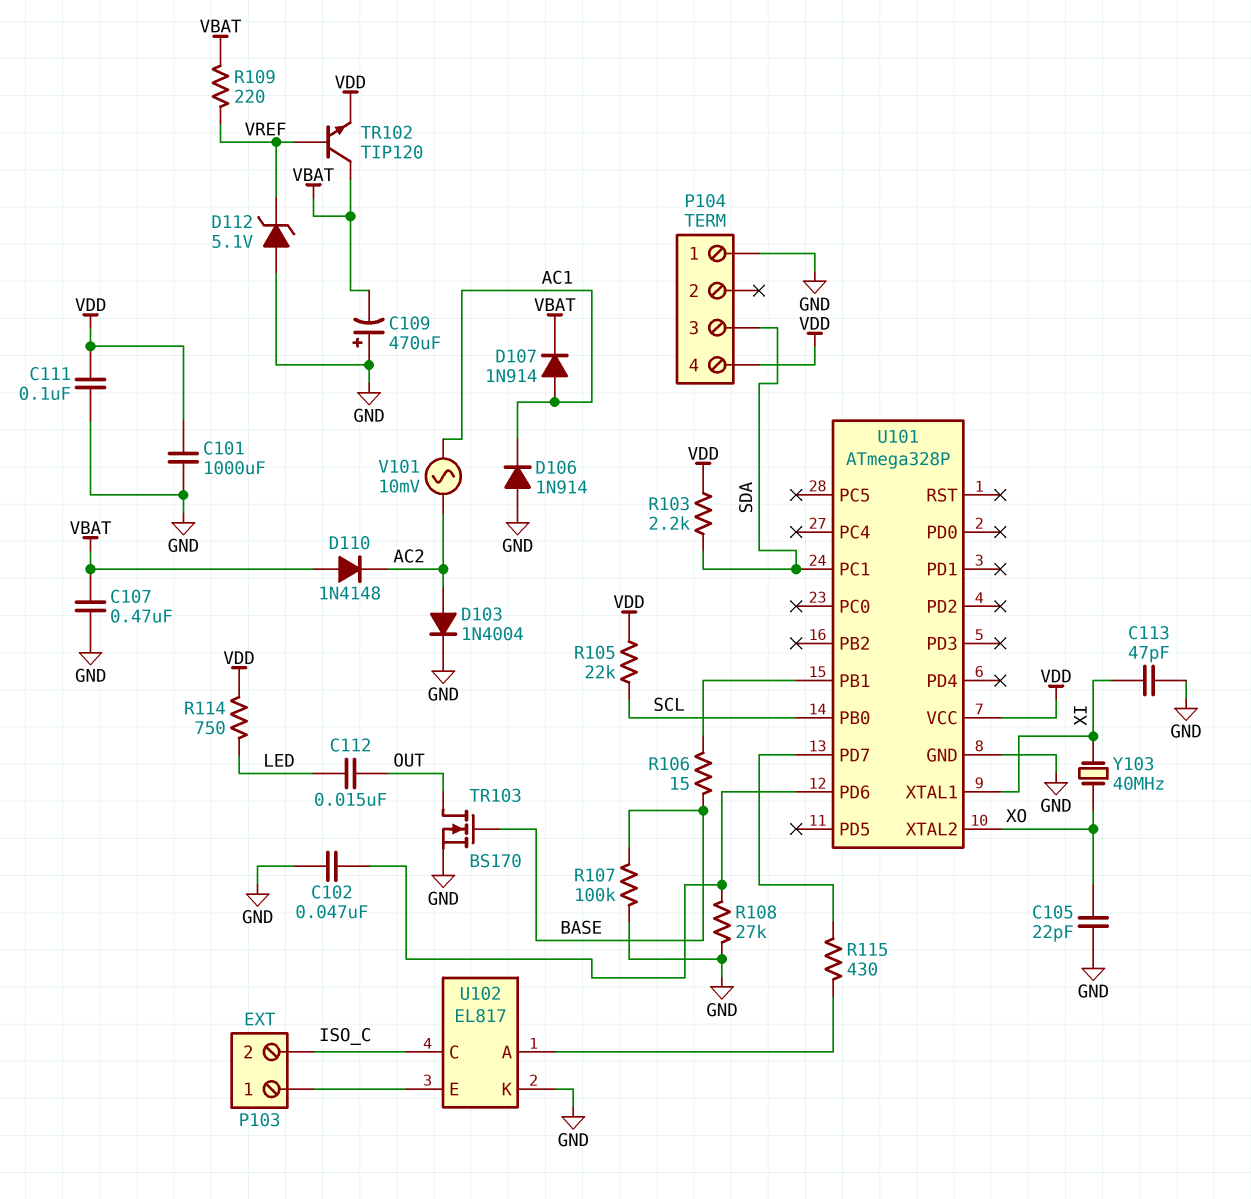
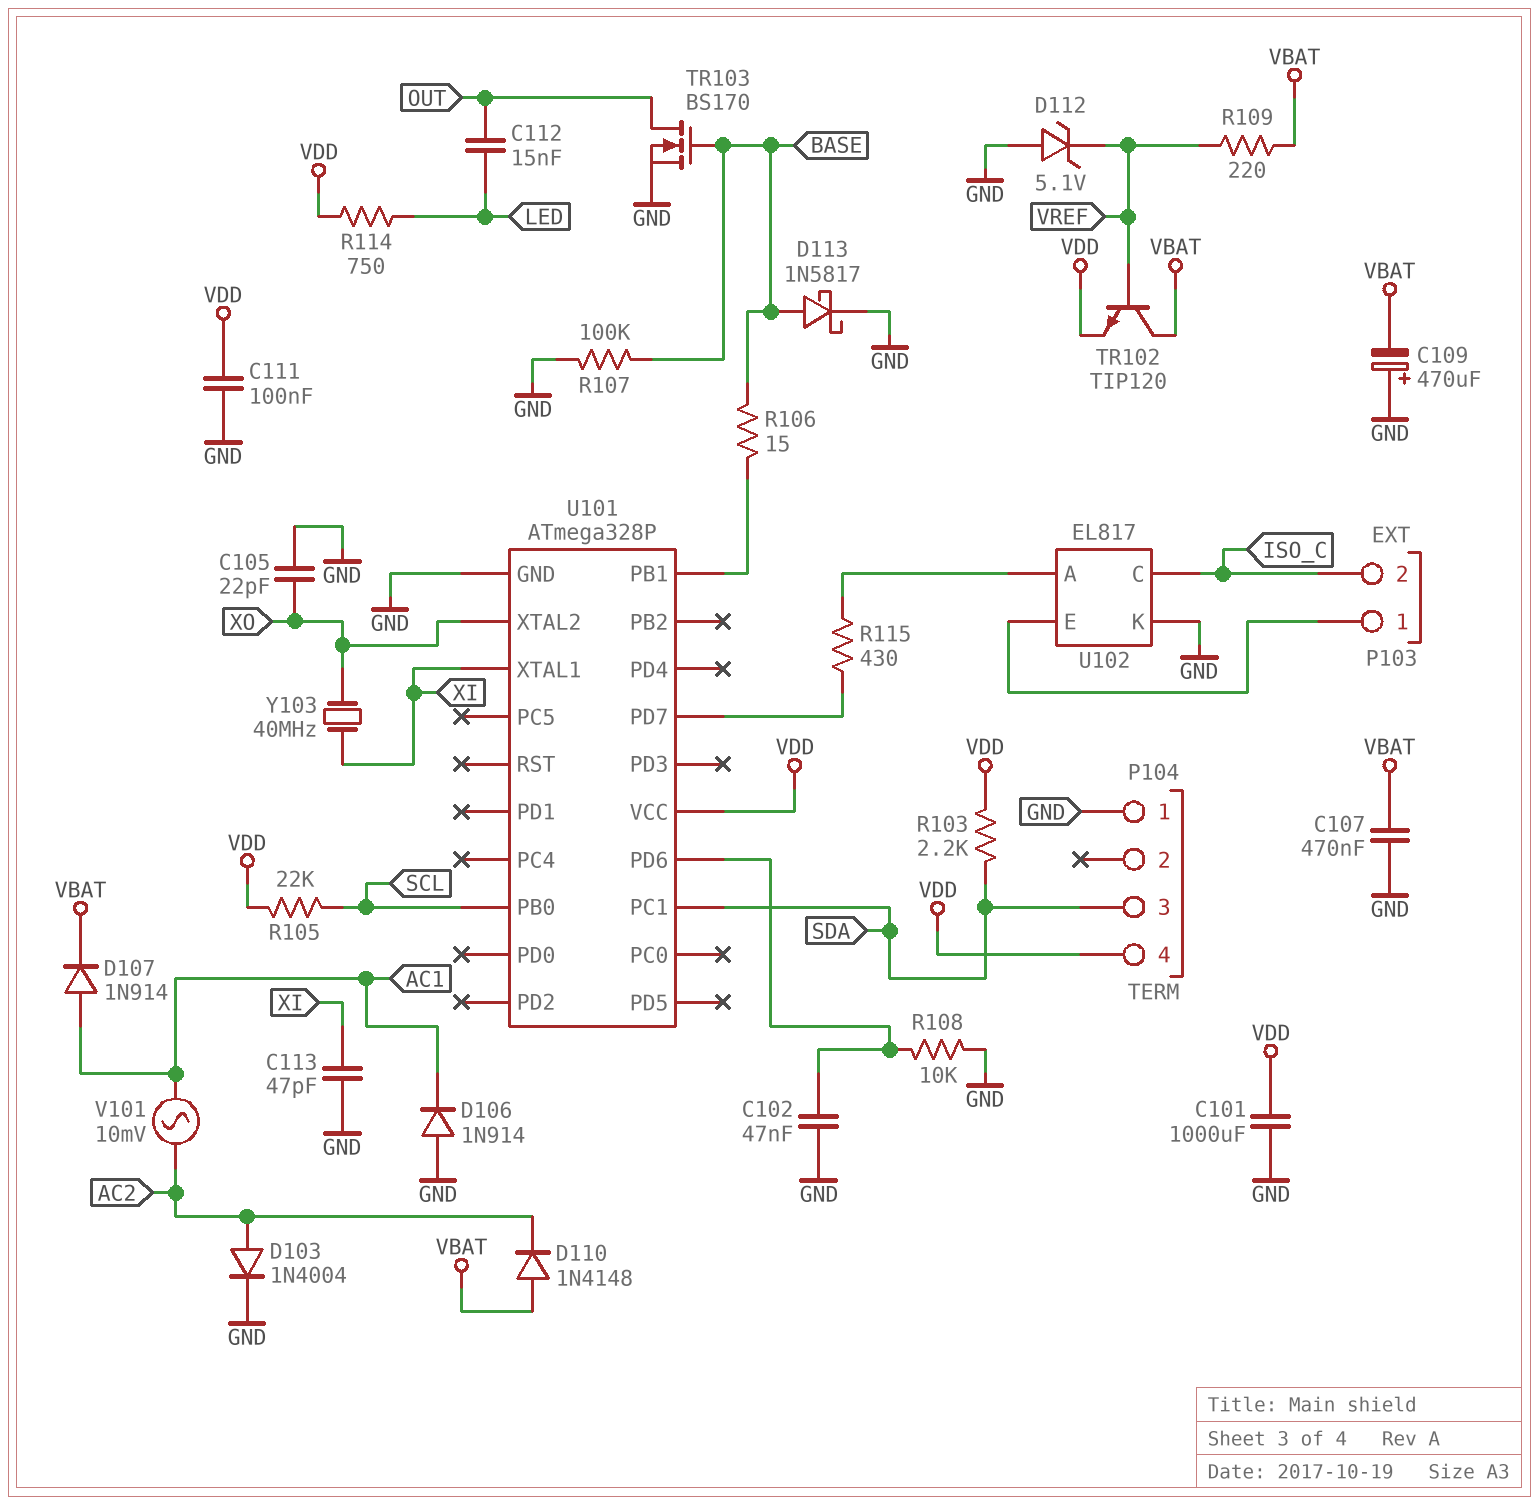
D113: none -> schottky 1N5817 (A BASE, K GND)
R108: 27k (GND, U101/PD6) -> 10k (GND, U101/PD6)

